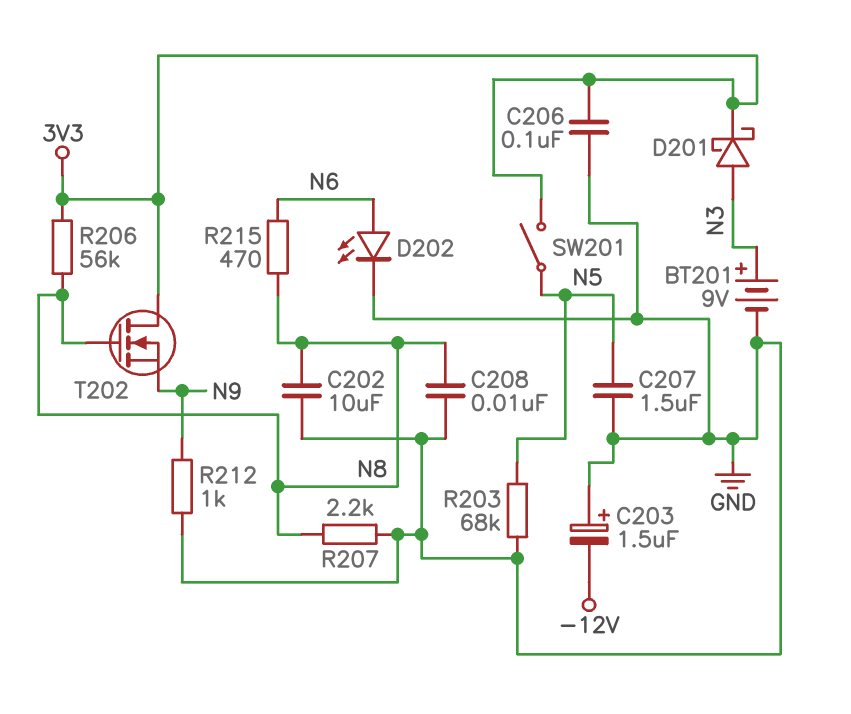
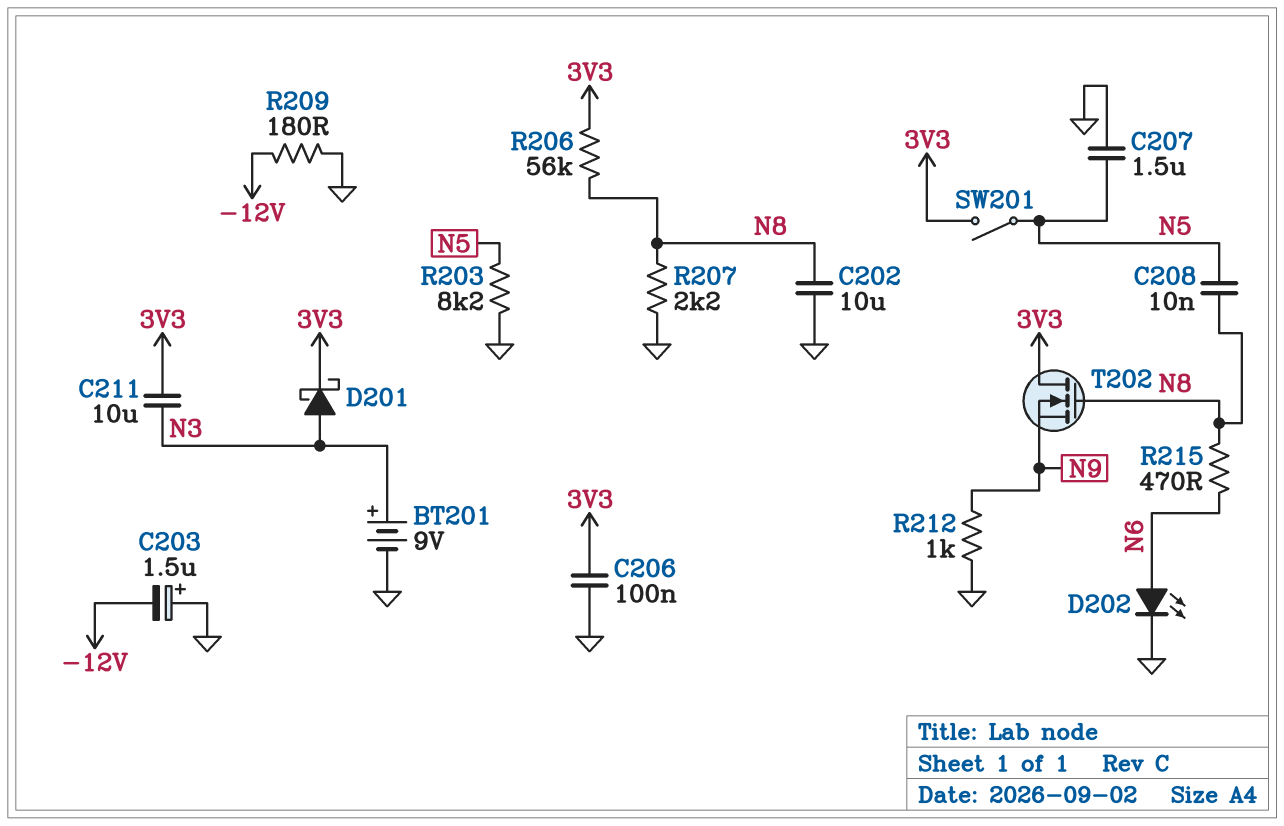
C208: 10nF (GND, N8) -> 10nF (N5, N8)
C211: none -> 10uF (3V3, N3)
R203: 68k (GND, N5) -> 8.2k (GND, N5)
R209: none -> 180 (-12V, GND)

